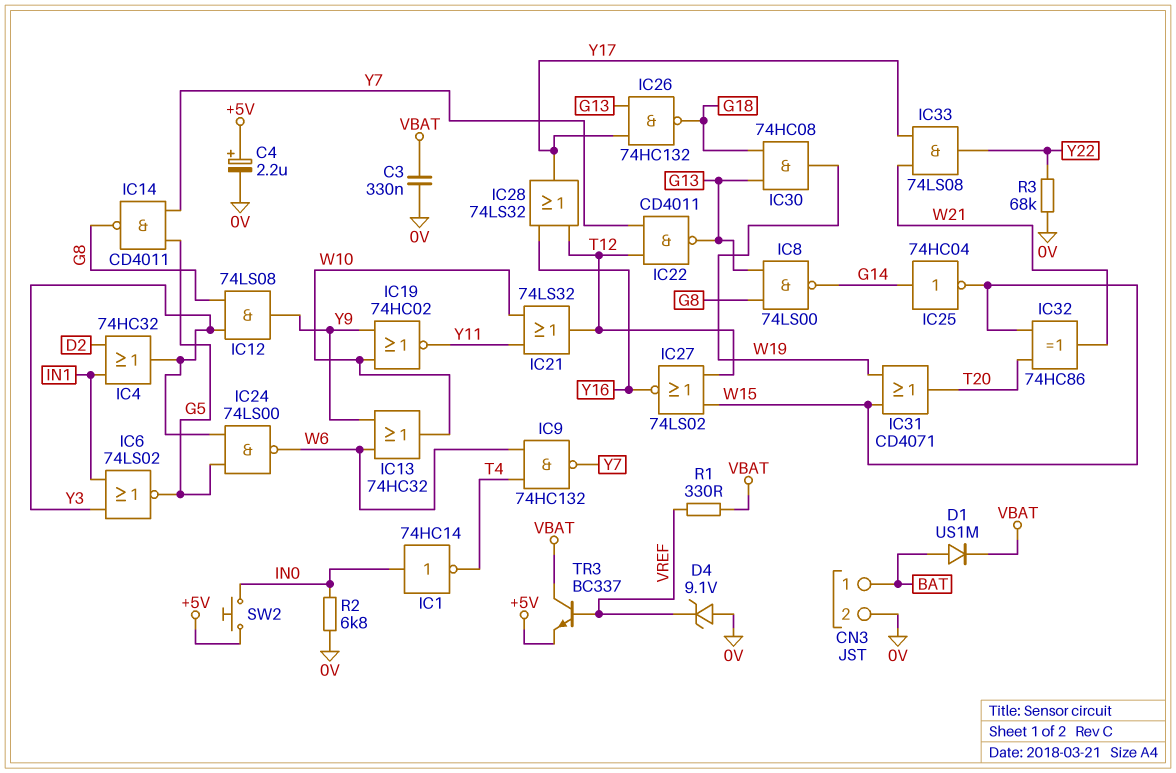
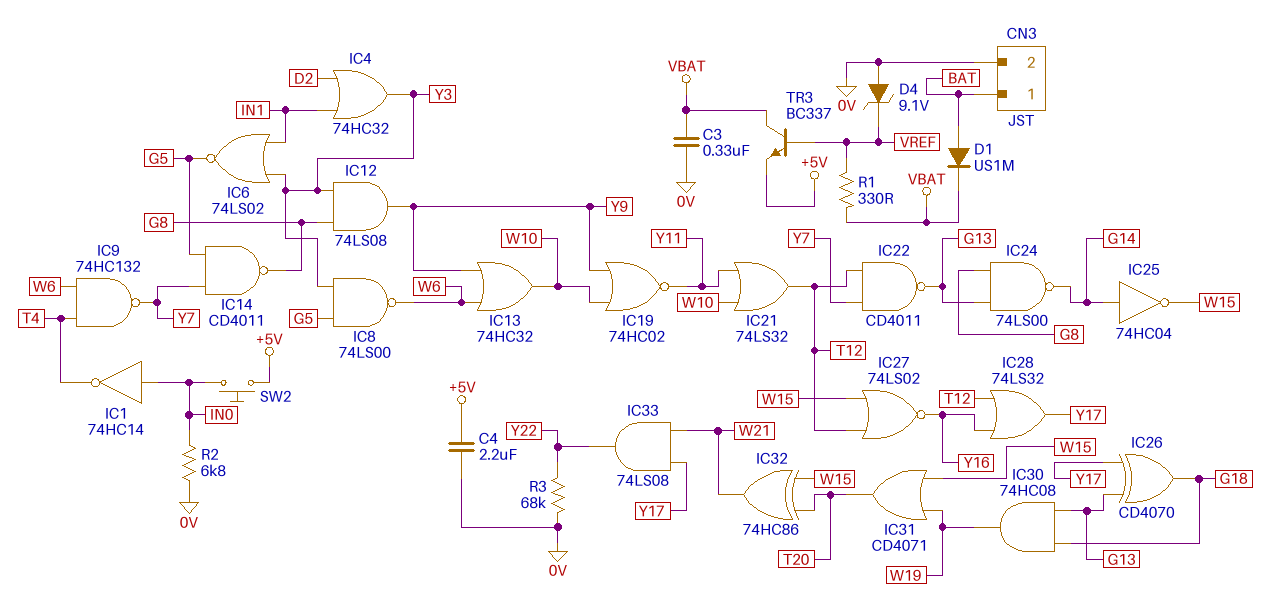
C4: 2.2uF (plus +5V, minus 0V) -> 2.2uF (+5V, 0V)
IC8: NAND 74LS00 (in G8, in G13, out G14) -> NAND 74LS00 (in G5, in Y3, out W6)
IC24: NAND 74LS00 (in G5, in Y3, out W6) -> NAND 74LS00 (in G8, in G13, out G14)
IC26: NAND 74HC132 (in G13, in Y17, out G18) -> XOR CD4070 (in G13, in Y17, out G18)

